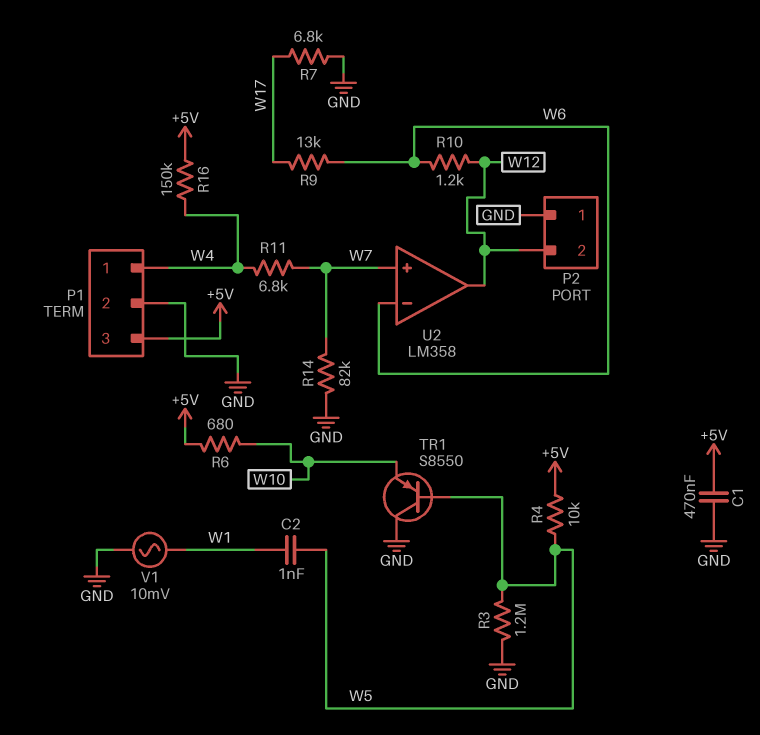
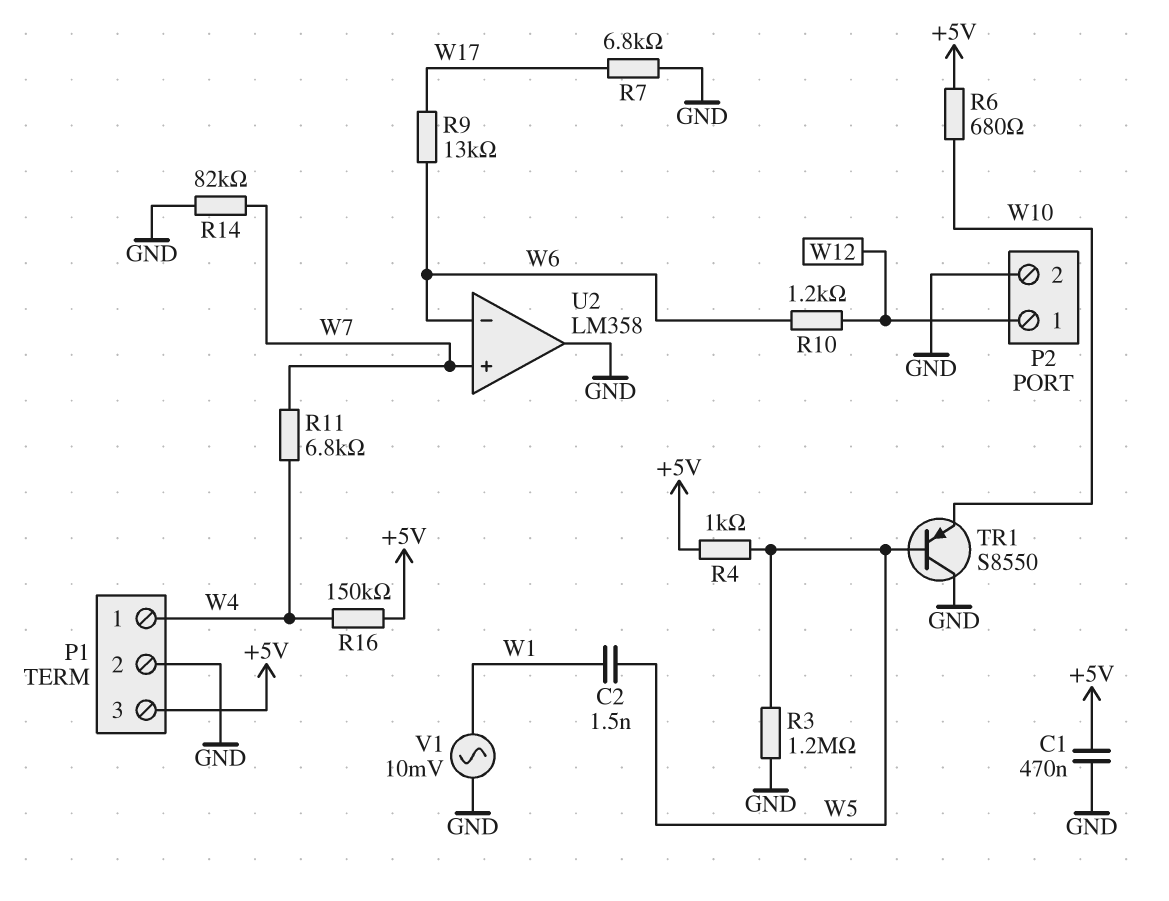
C2: 1nF (W1, W5) -> 1.5nF (W1, W5)
P2 pin 1: GND -> W12
P2 pin 2: W12 -> GND
R4: 10k (+5V, W5) -> 1k (+5V, W5)
U2 pin out: W12 -> GND

